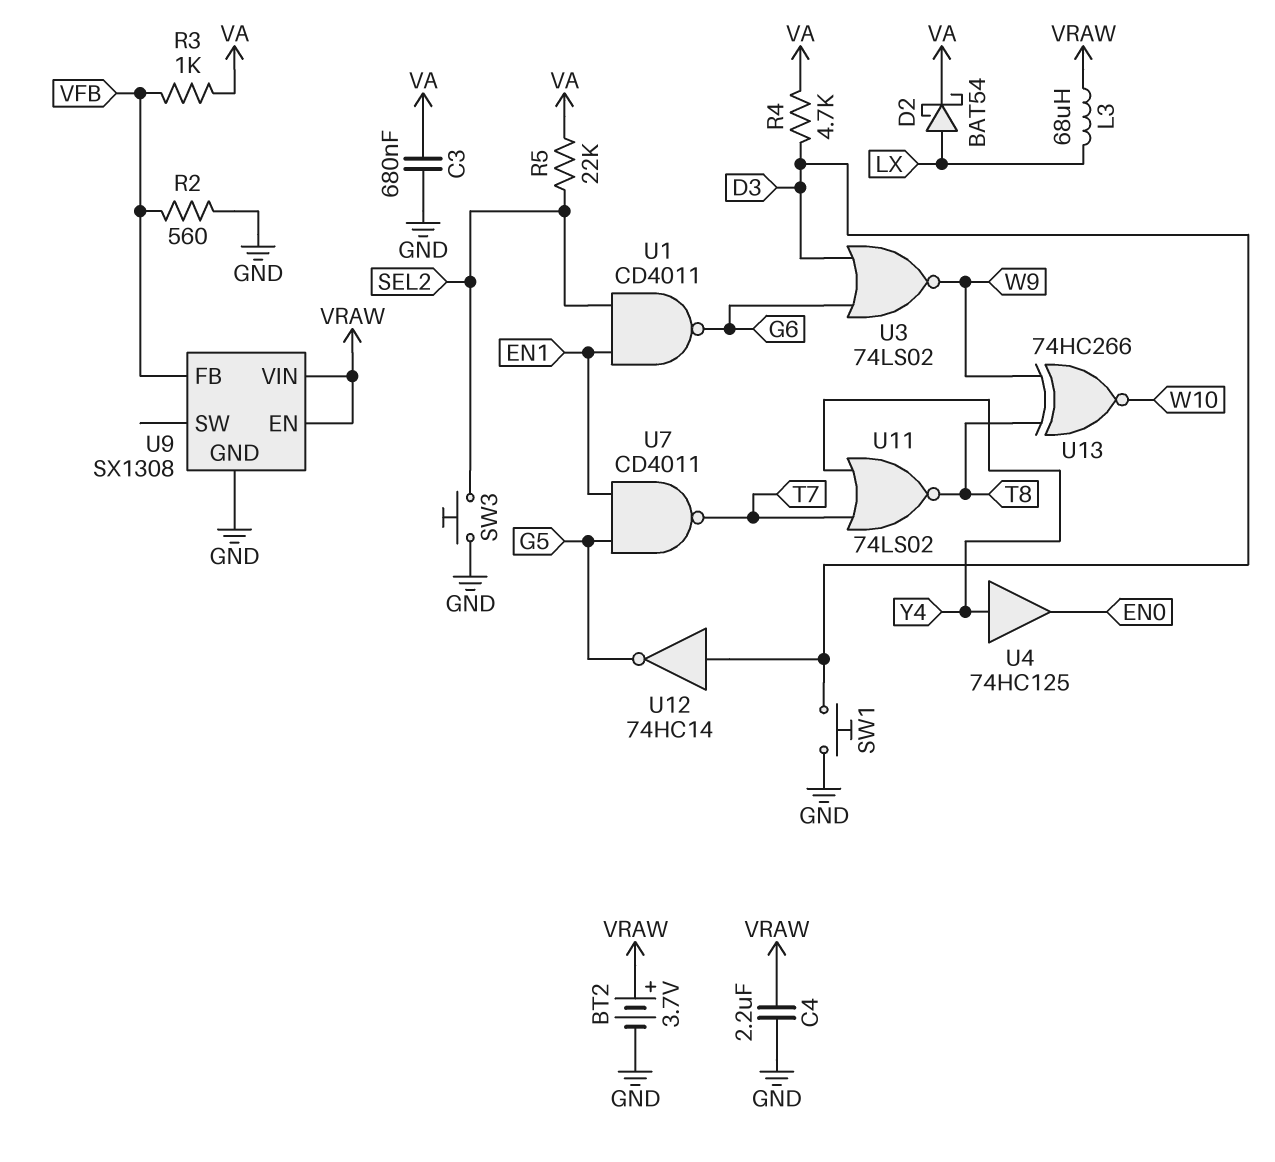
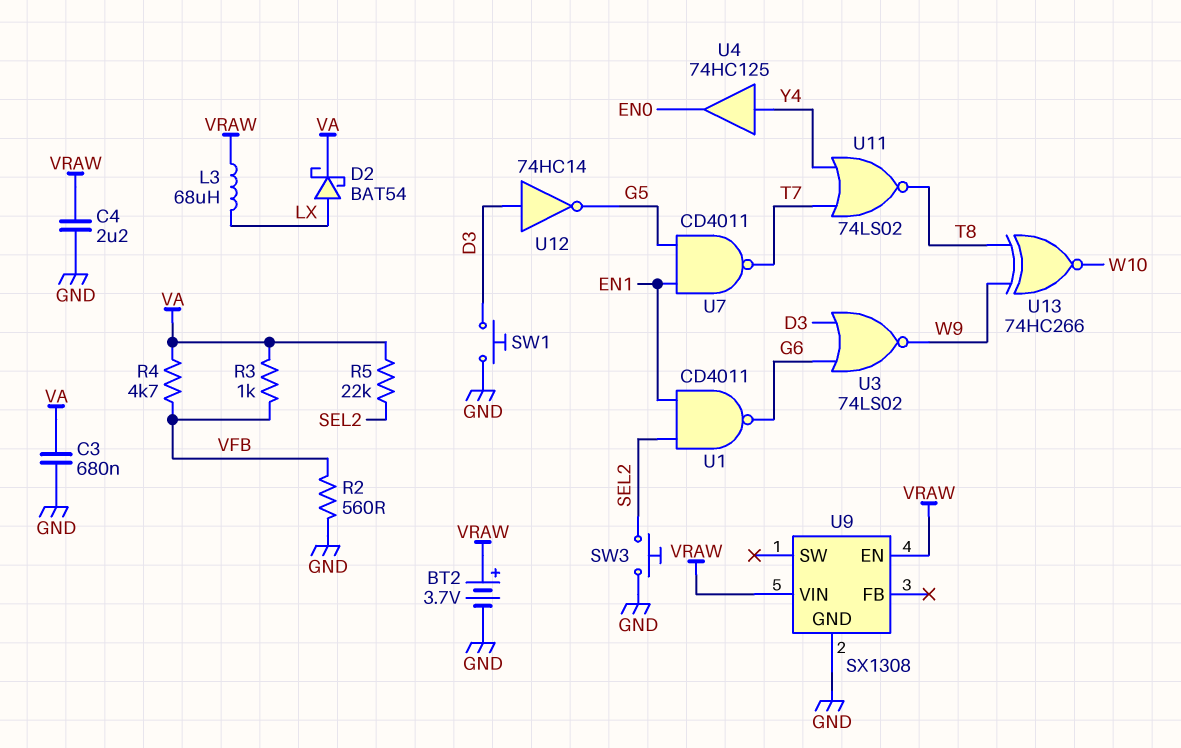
R4: 4.7k (D3, VA) -> 4.7k (VA, VFB)
U9 pin FB: VFB -> none

